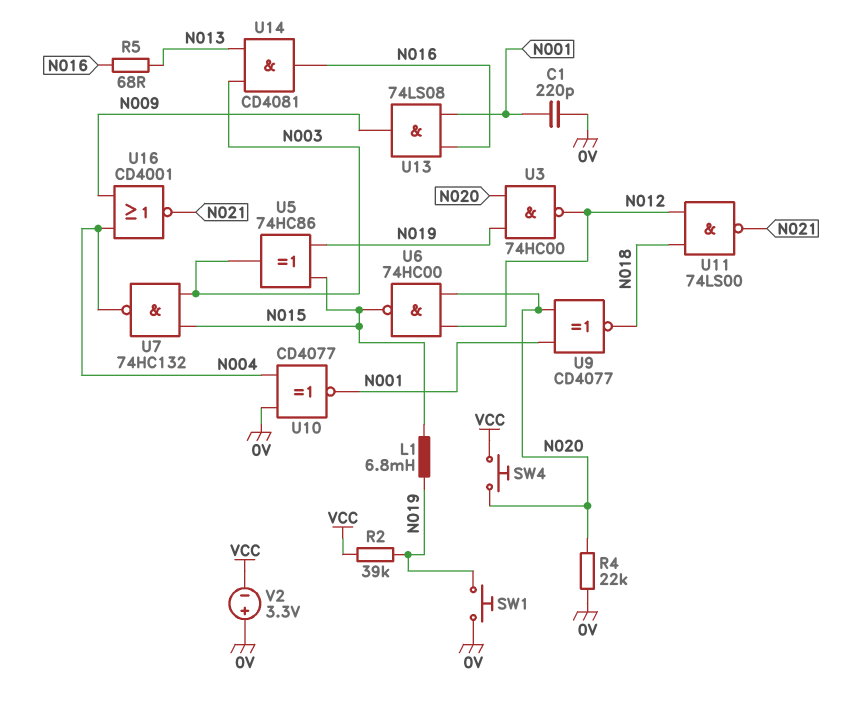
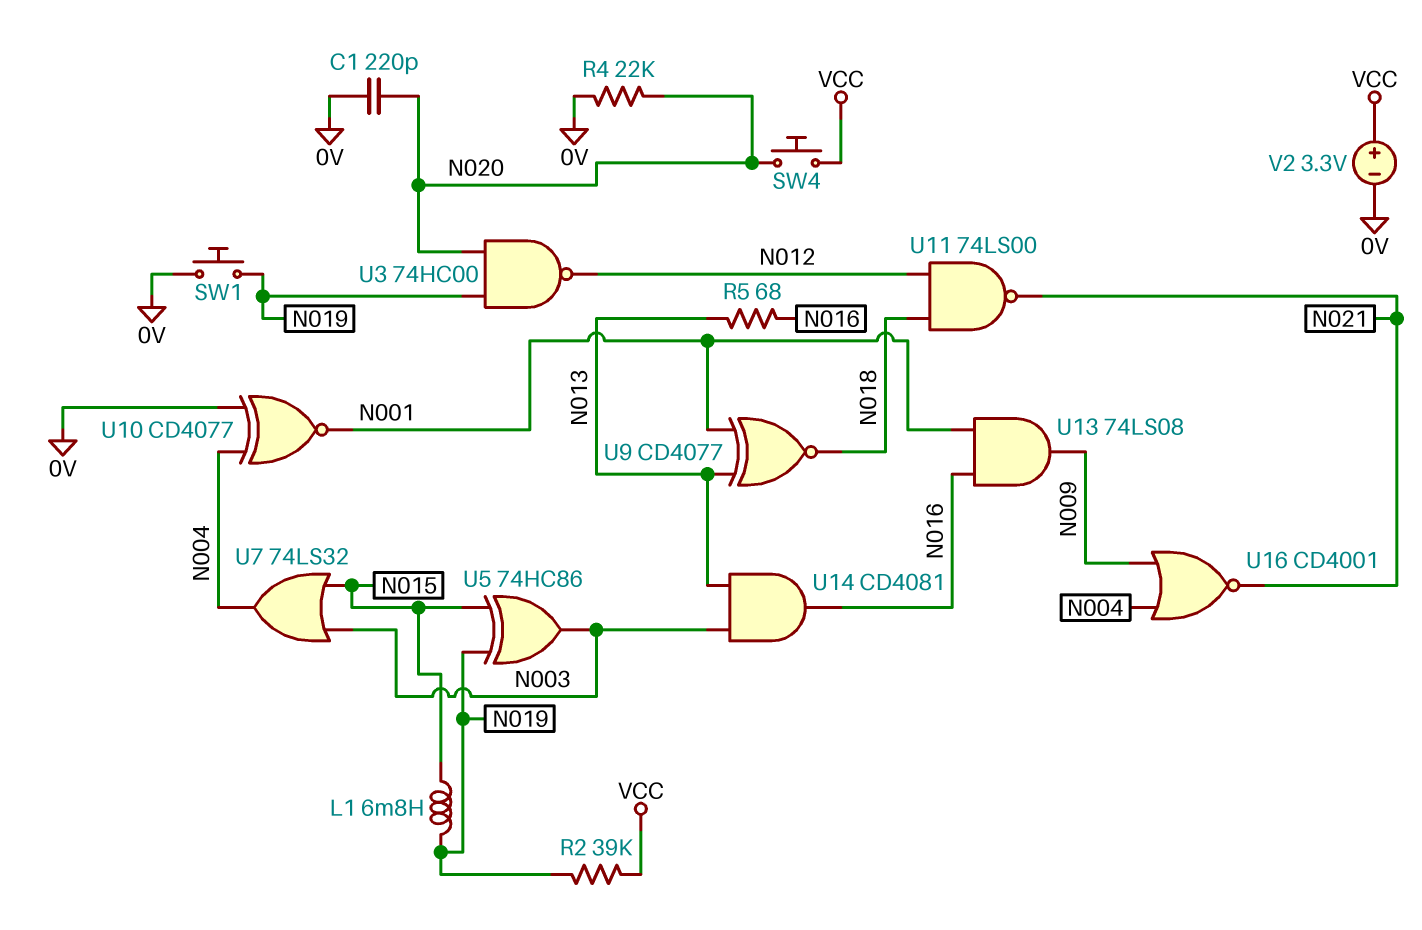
C1: 220pF (0V, N001) -> 220pF (0V, N020)
U6: NAND 74HC00 (in N012, in N020, out N015) -> none
U7: NAND 74HC132 (in N003, in N015, out N004) -> OR 74LS32 (in N003, in N015, out N004)
U9: XNOR CD4077 (in N001, in N020, out N018) -> XNOR CD4077 (in N001, in N013, out N018)
V2: 3.3V (plus 0V, minus VCC) -> 3.3V (plus VCC, minus 0V)

